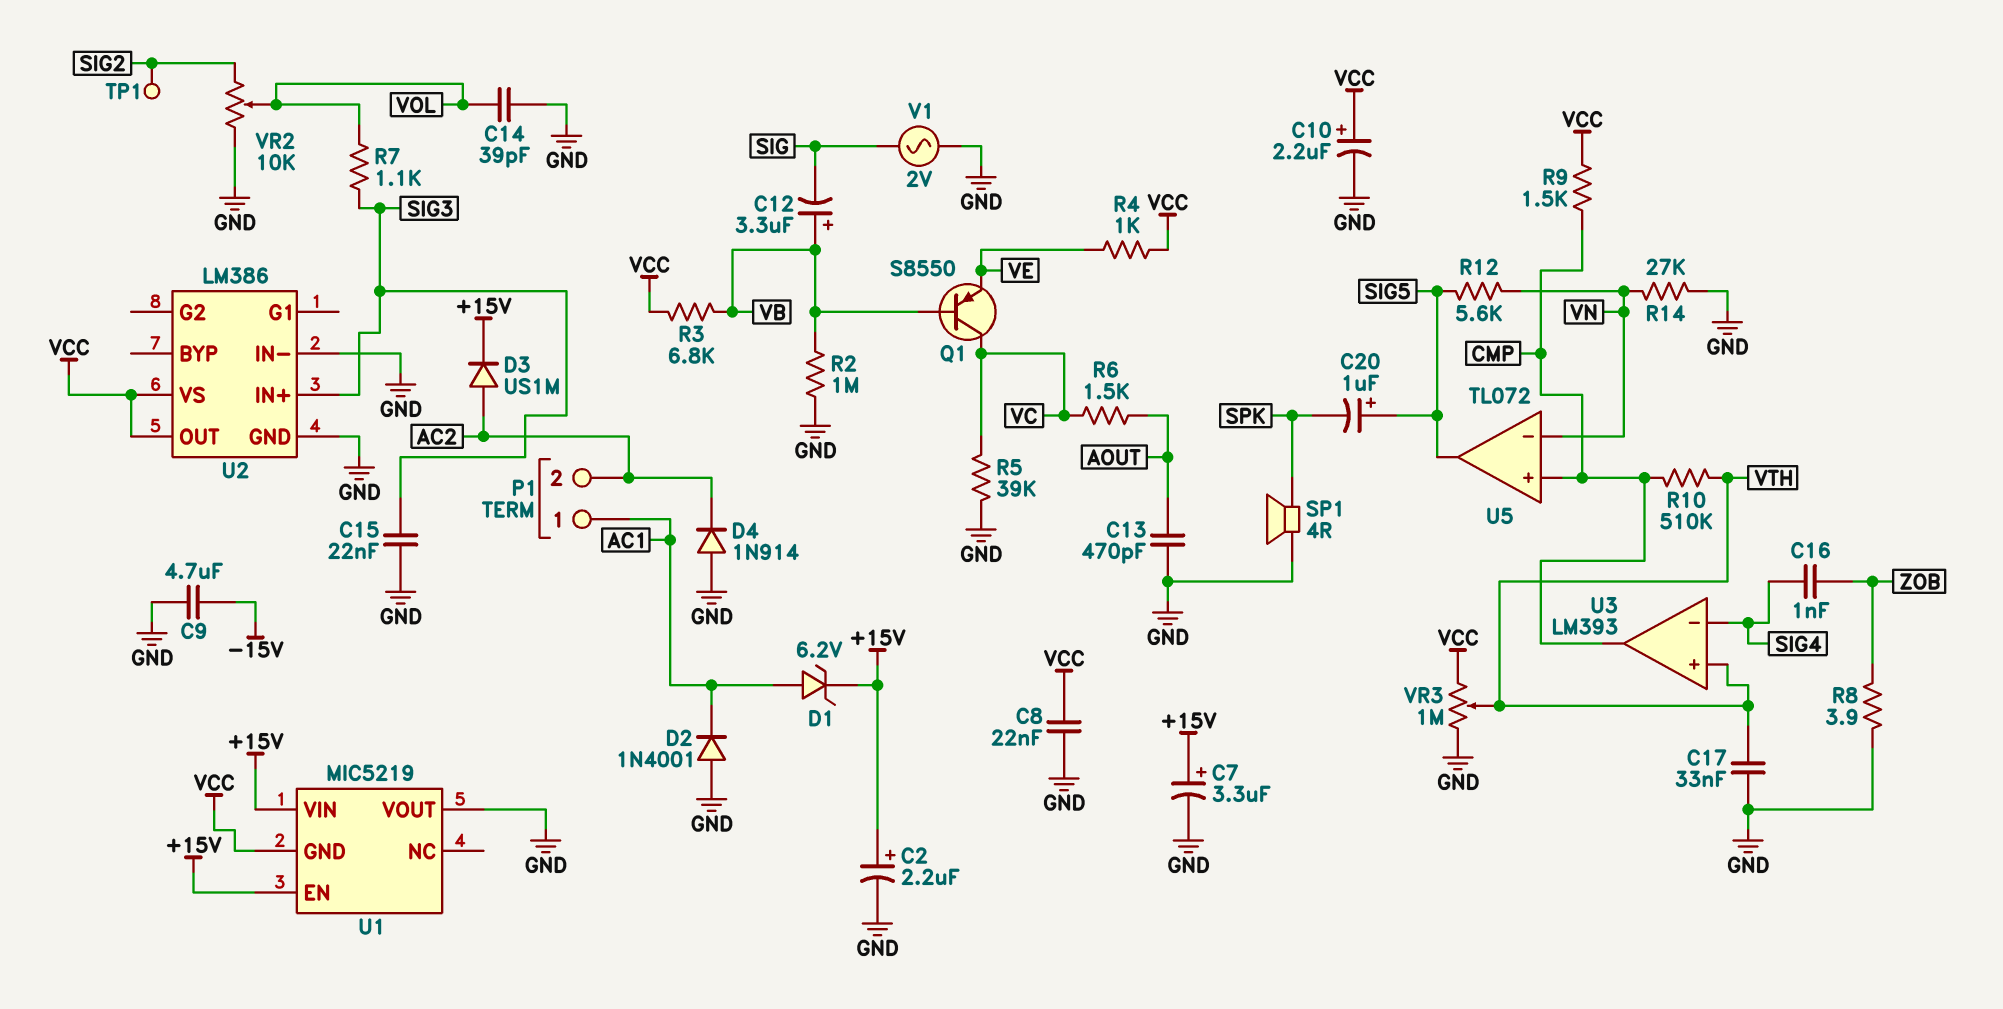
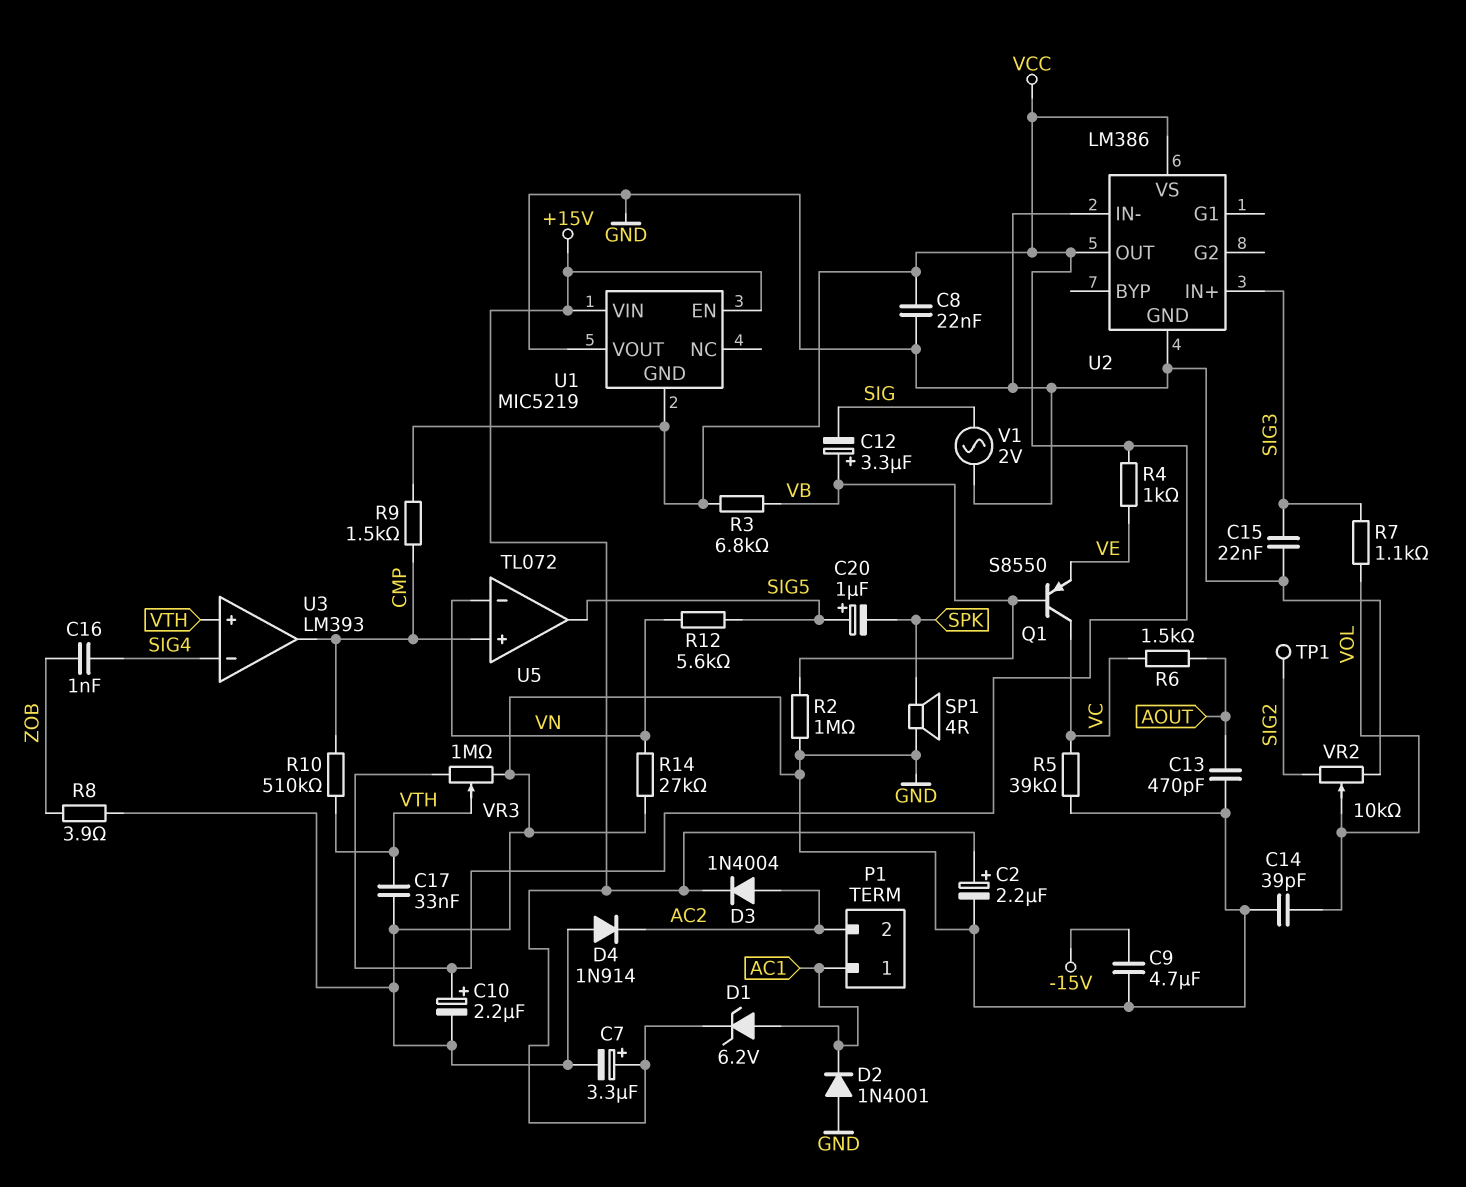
D3: diode US1M (A AC2, K +15V) -> diode 1N4004 (A AC2, K +15V)

